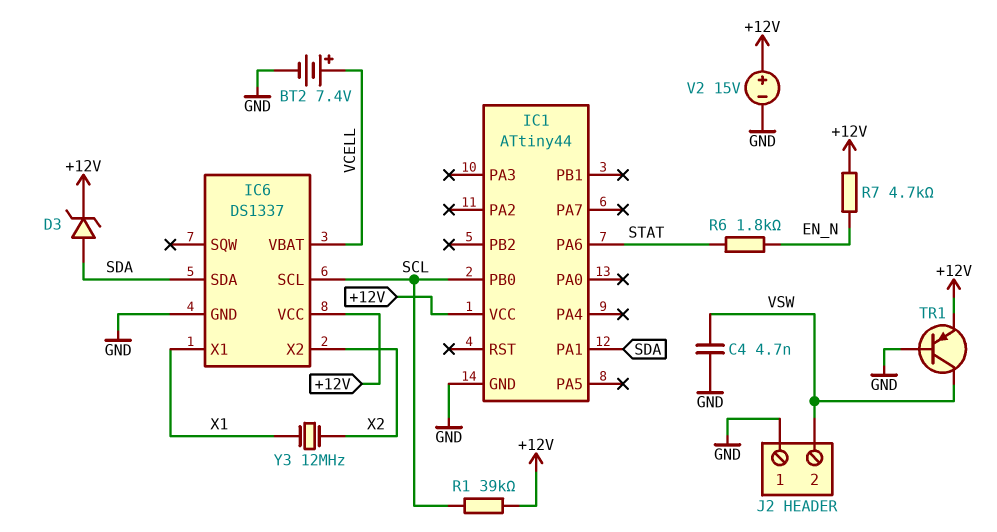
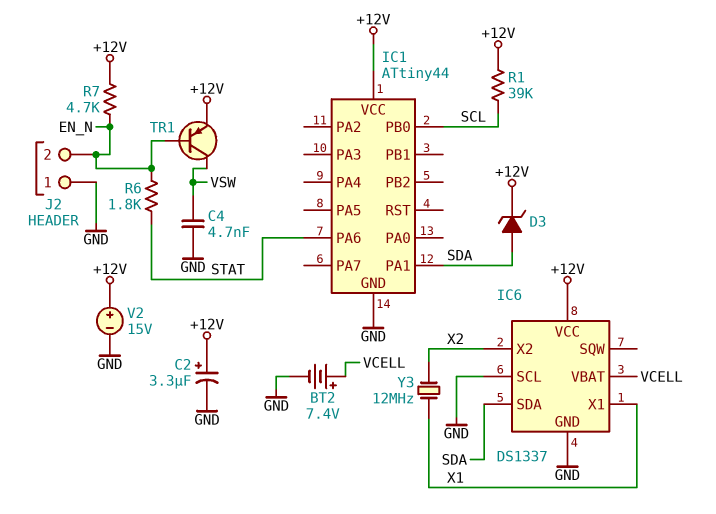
C2: none -> 3.3uF (plus +12V, minus GND)
IC6 pin SCL: SCL -> GND
J2 pin 2: VSW -> EN_N
TR1: PNP (B GND, C VSW, E +12V) -> PNP (B EN_N, C VSW, E +12V)

